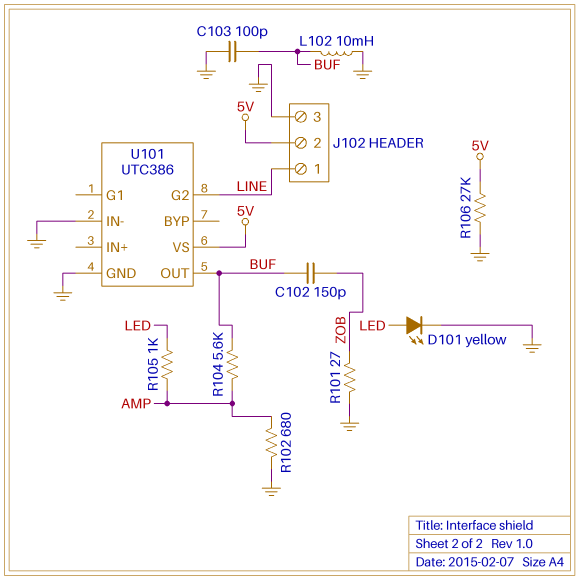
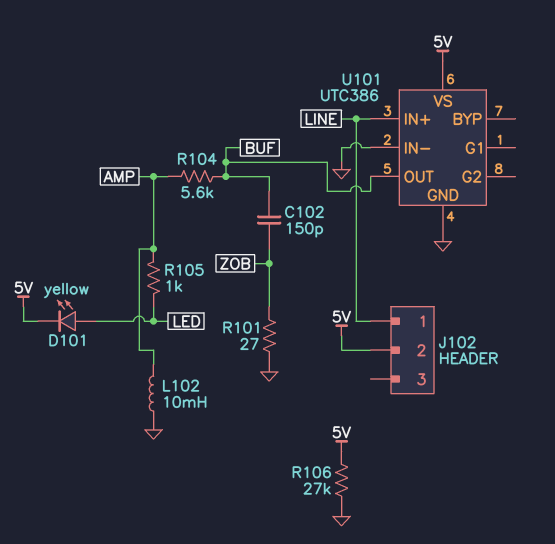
C103: 100pF (BUF, GND) -> none
D101: LED yellow (A LED, K GND) -> LED yellow (A LED, K 5V)
J102 pin 3: GND -> none
L102: 10mH (BUF, GND) -> 10mH (AMP, GND)
R102: 680 (AMP, GND) -> none
U101 pin G2: LINE -> none
U101 pin IN+: none -> LINE

